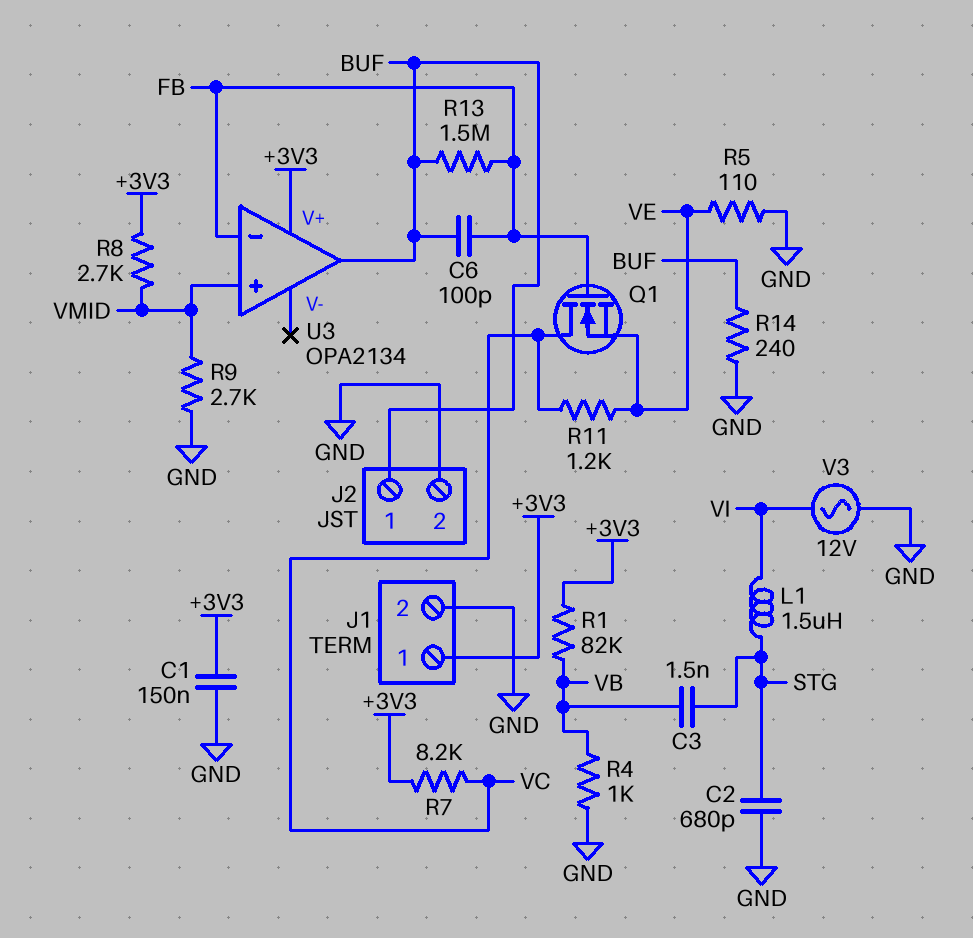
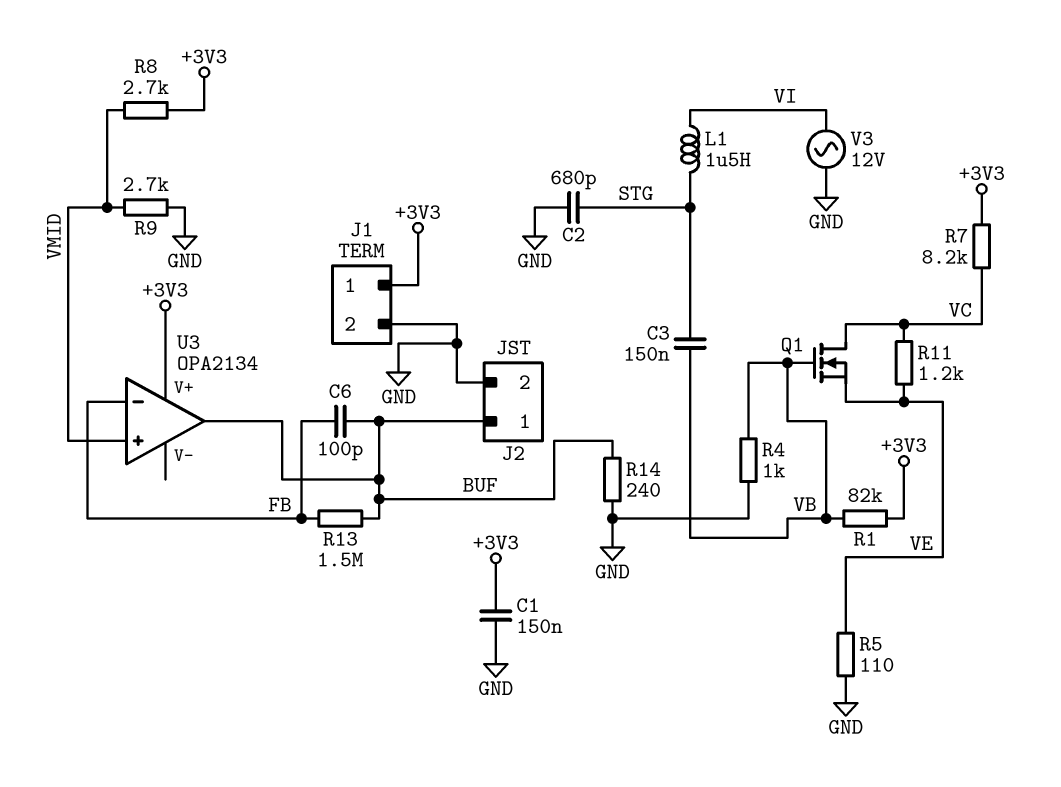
C3: 1.5nF (STG, VB) -> 150nF (STG, VB)
Q1: NMOS (G FB, D VC, S VE) -> NMOS (G VB, D VC, S VE)

